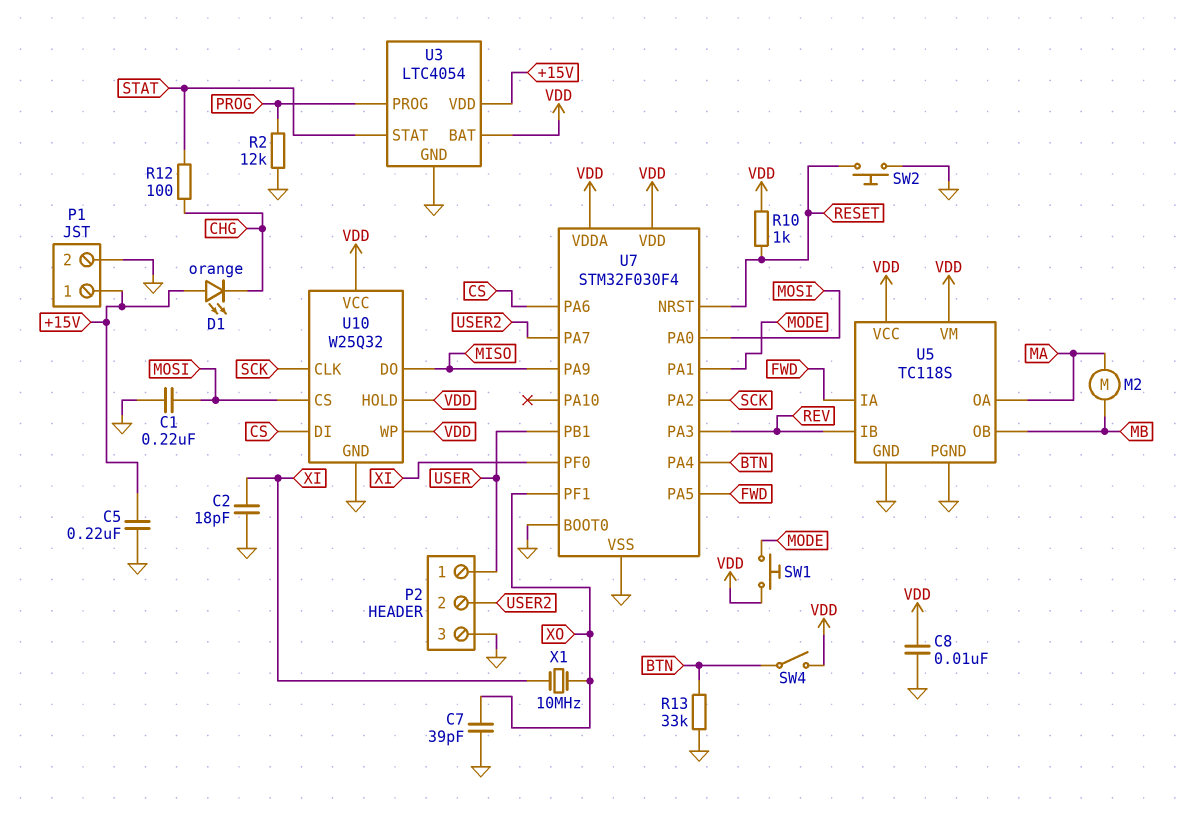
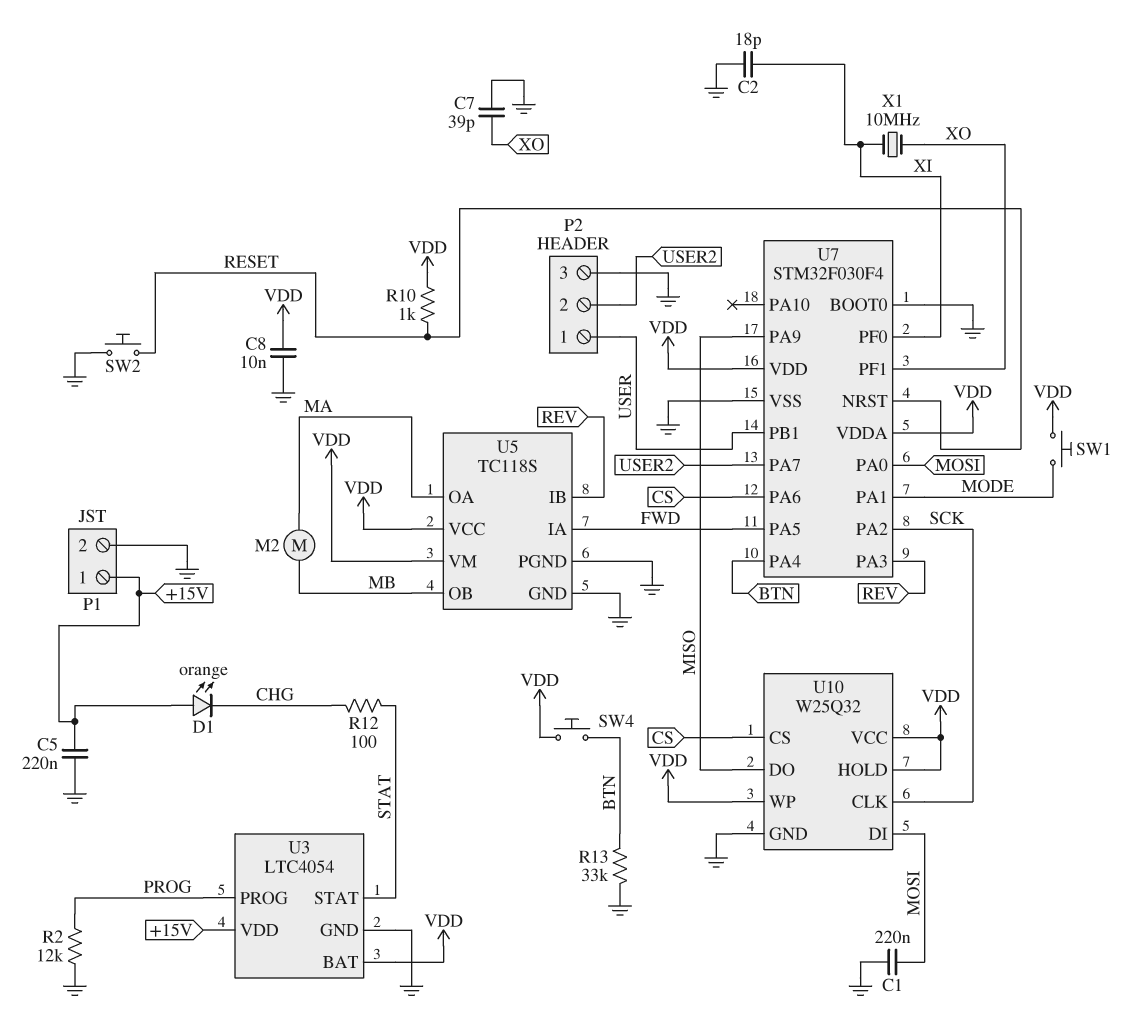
SW4: switch (BTN, VDD) -> button (BTN, VDD)
U10 pin CS: MOSI -> CS
U10 pin DI: CS -> MOSI

